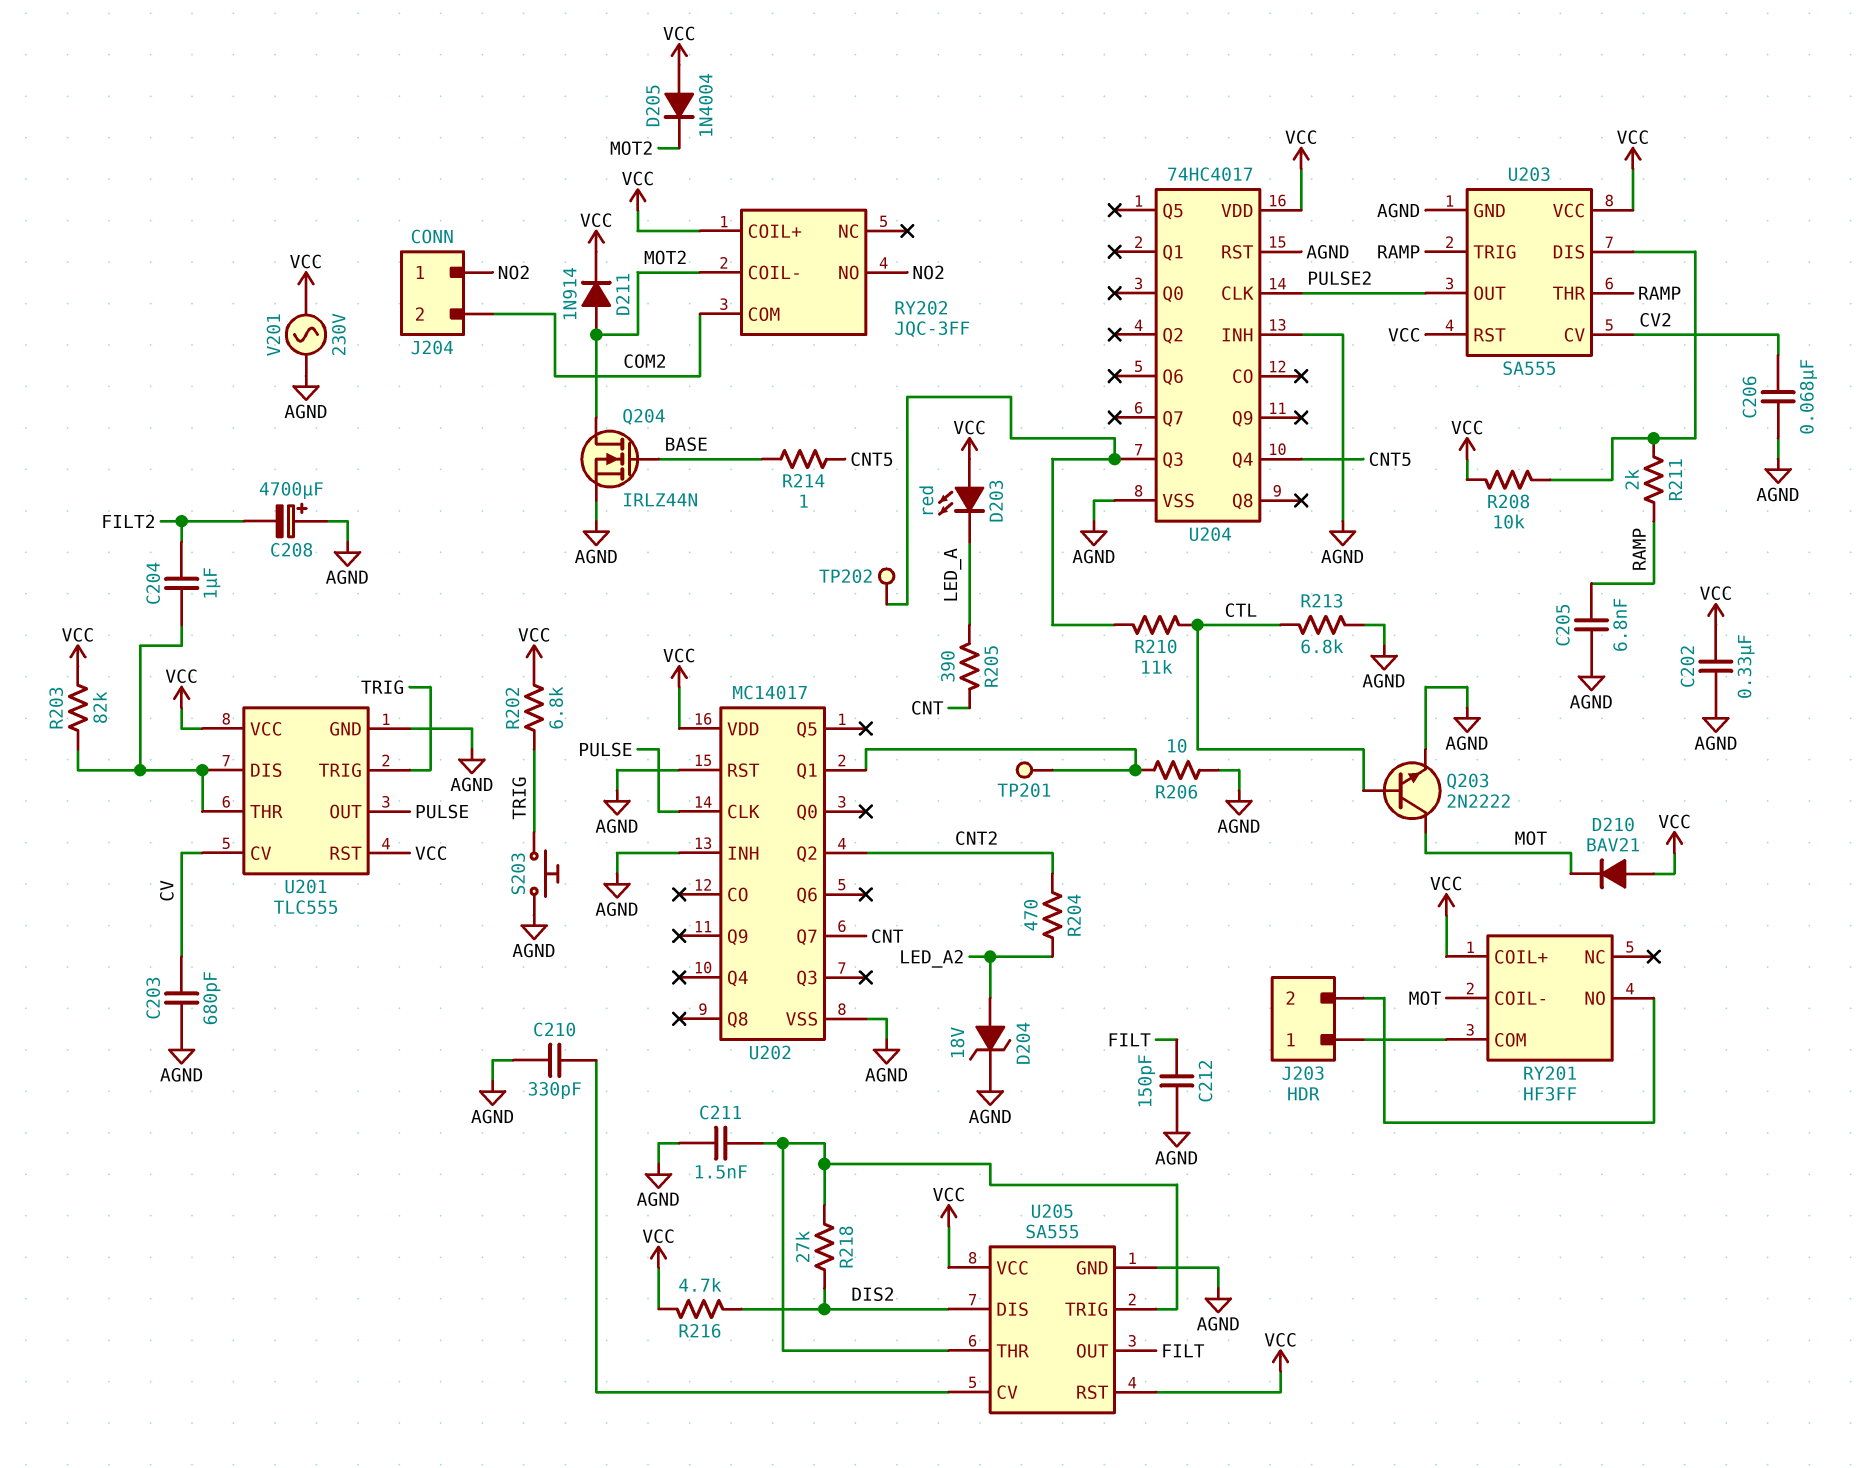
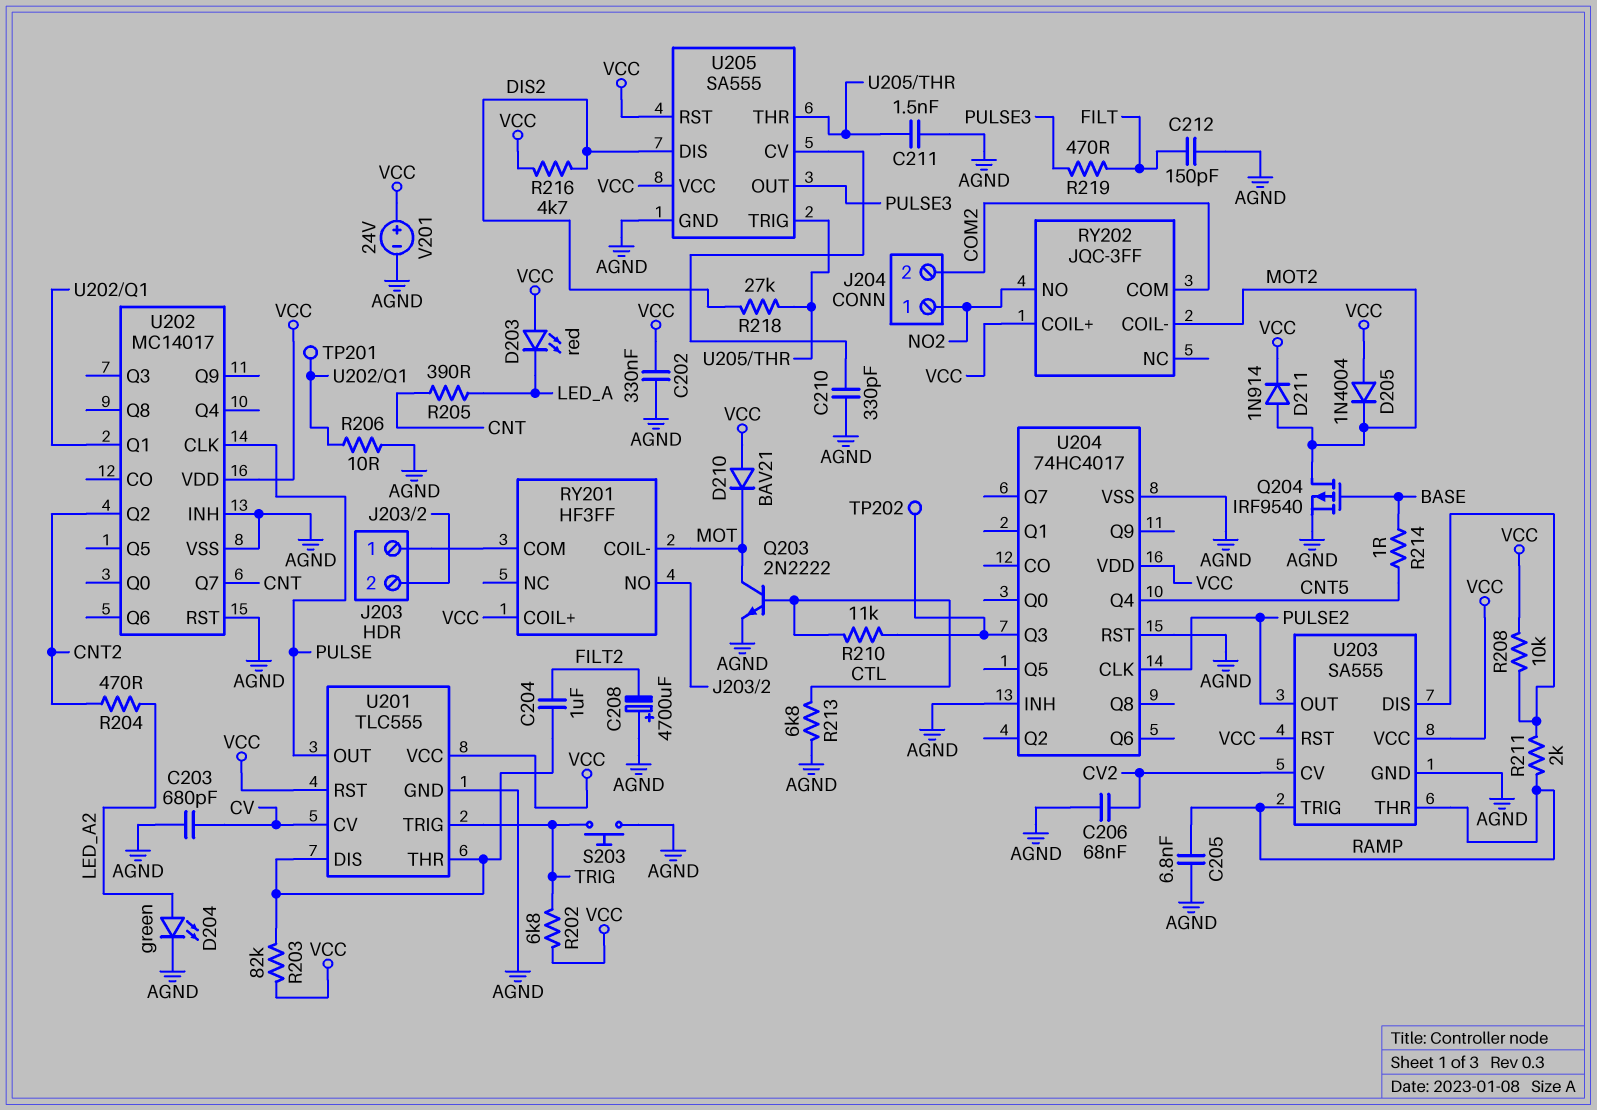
D204: zener 18V (A LED_A2, K AGND) -> LED green (A LED_A2, K AGND)
Q204: NMOS IRLZ44N (G BASE, D MOT2, S AGND) -> PMOS IRF9540 (G BASE, D MOT2, S AGND)
R219: none -> 470 (FILT, PULSE3)
U205 pin OUT: FILT -> PULSE3
V201: AC 230V (AGND, VCC) -> 24V (plus VCC, minus AGND)

